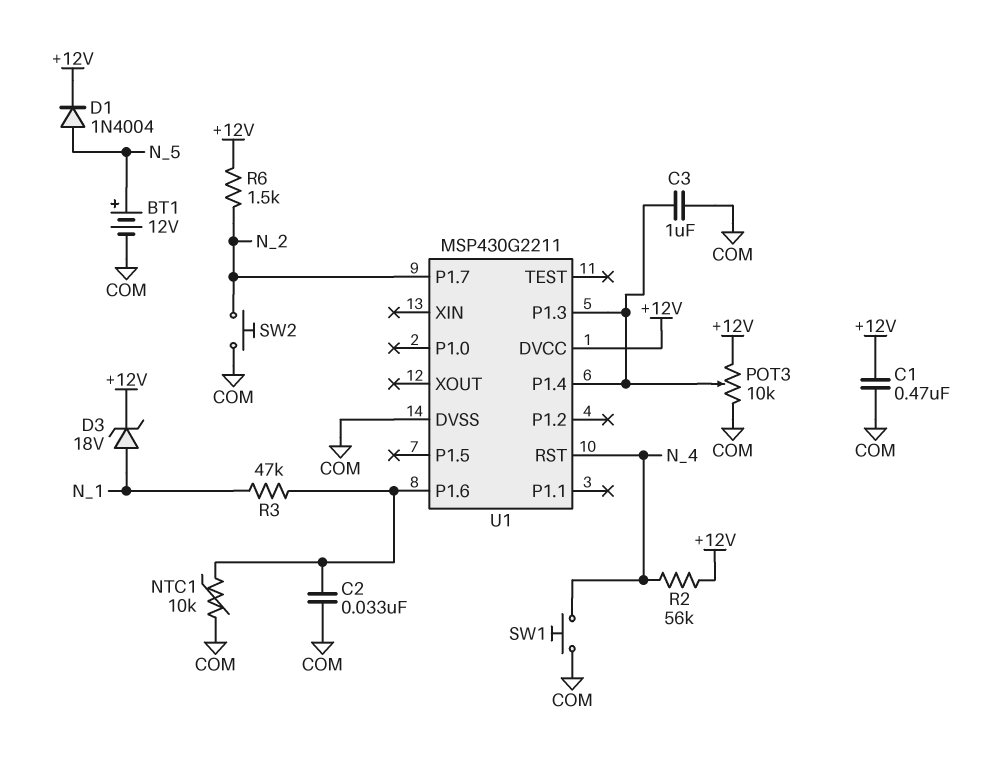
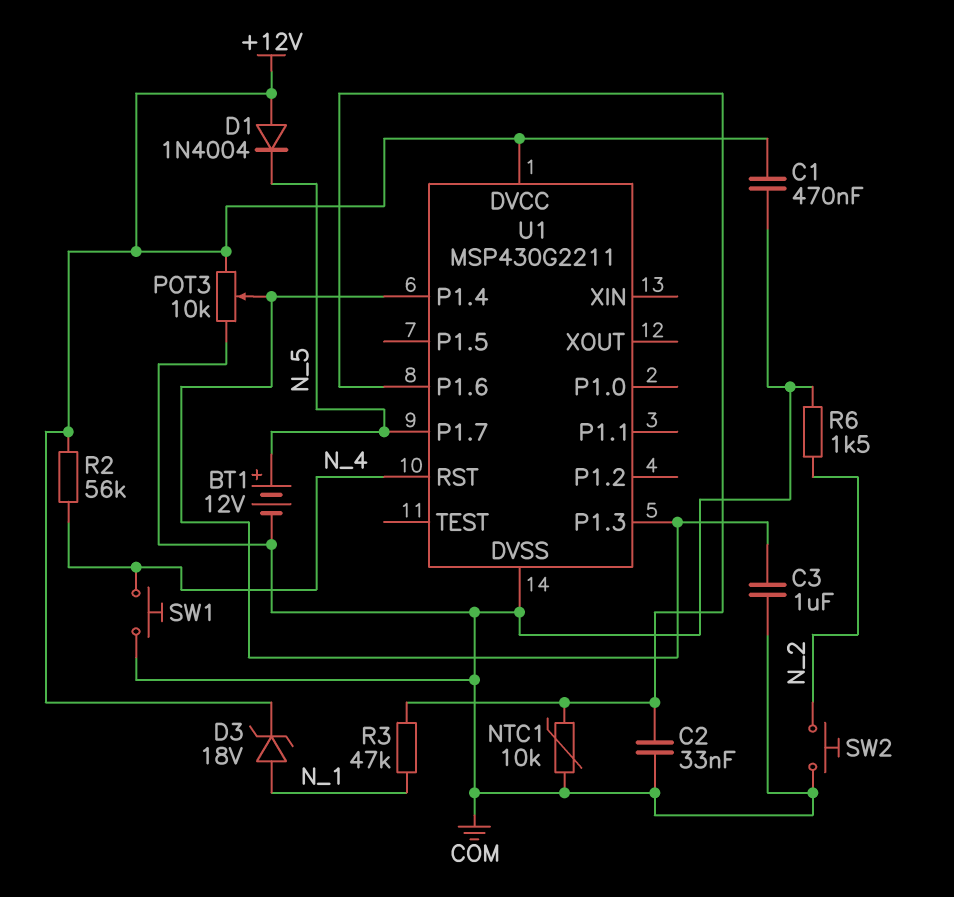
D1: diode 1N4004 (A N_5, K +12V) -> diode 1N4004 (A +12V, K N_5)
R6: 1.5k (+12V, N_2) -> 1.5k (COM, N_2)
U1 pin P1.7: N_2 -> N_5

